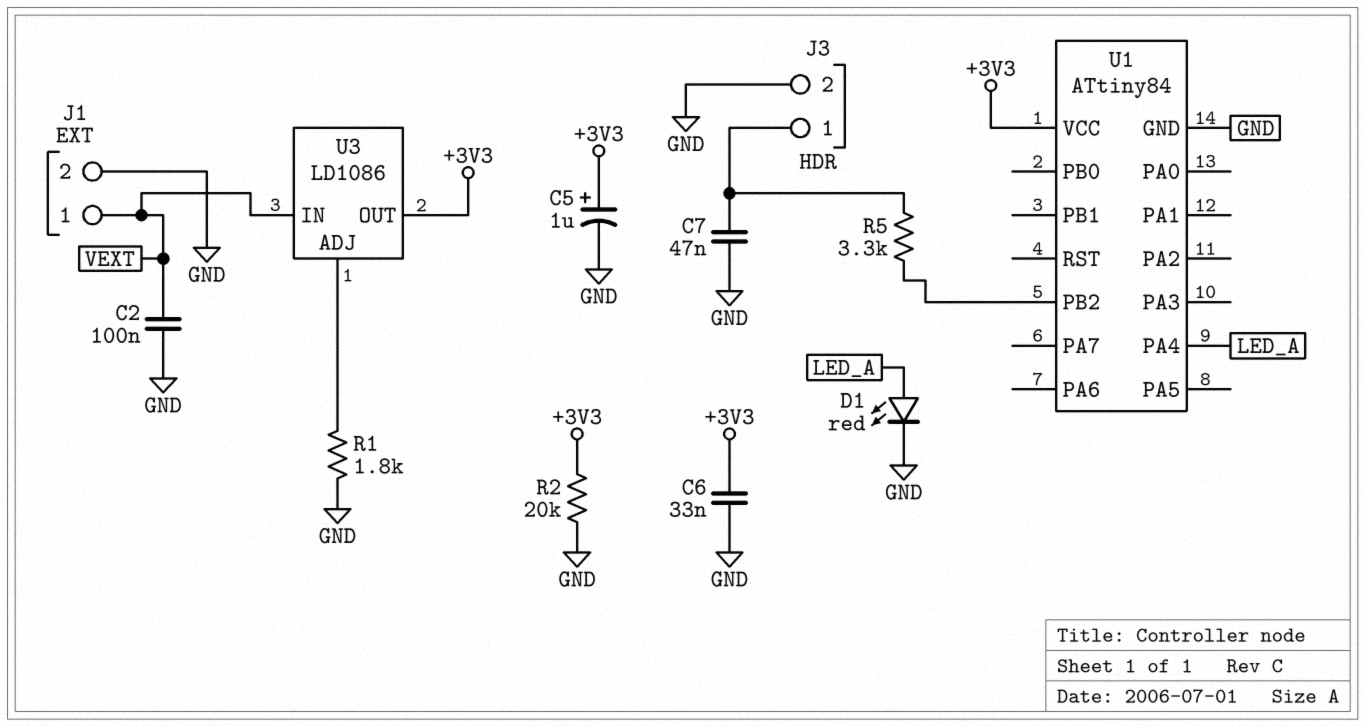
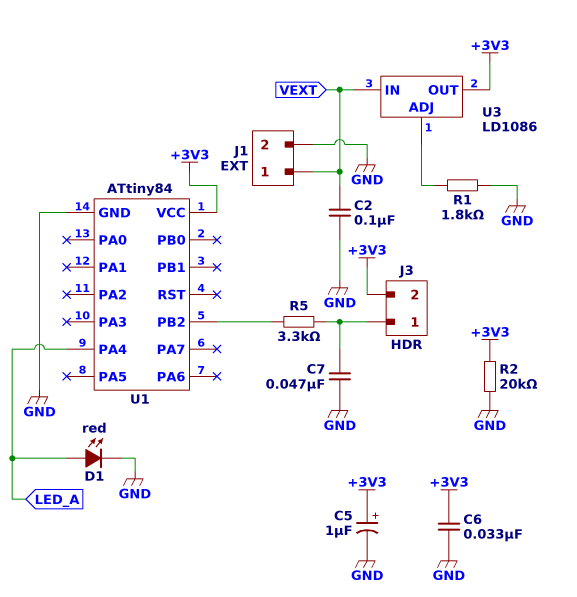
J3 pin 2: GND -> +3V3

